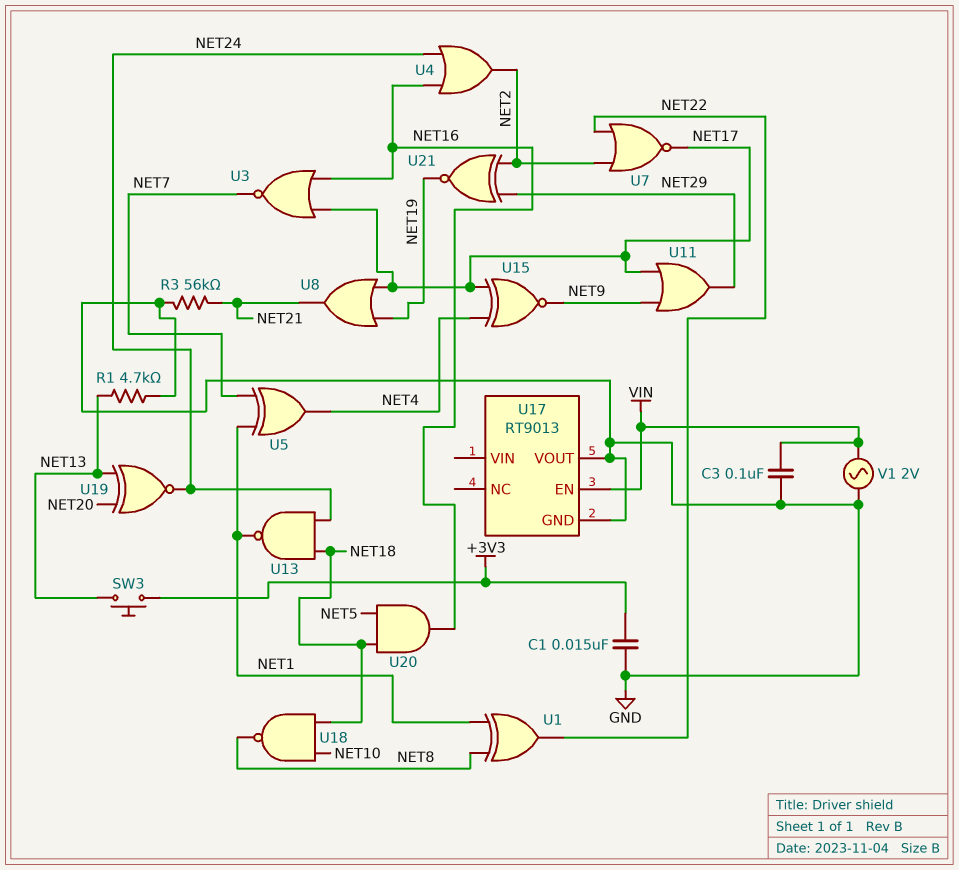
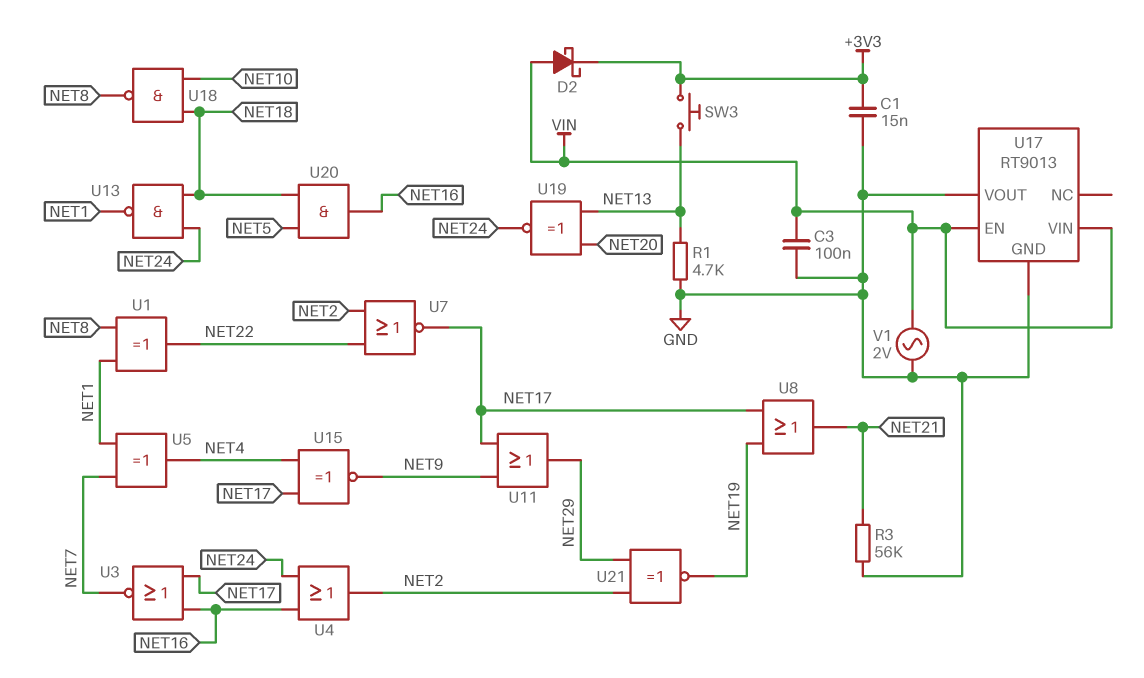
D2: none -> schottky (A VIN, K +3V3)
U17 pin VIN: none -> VIN

